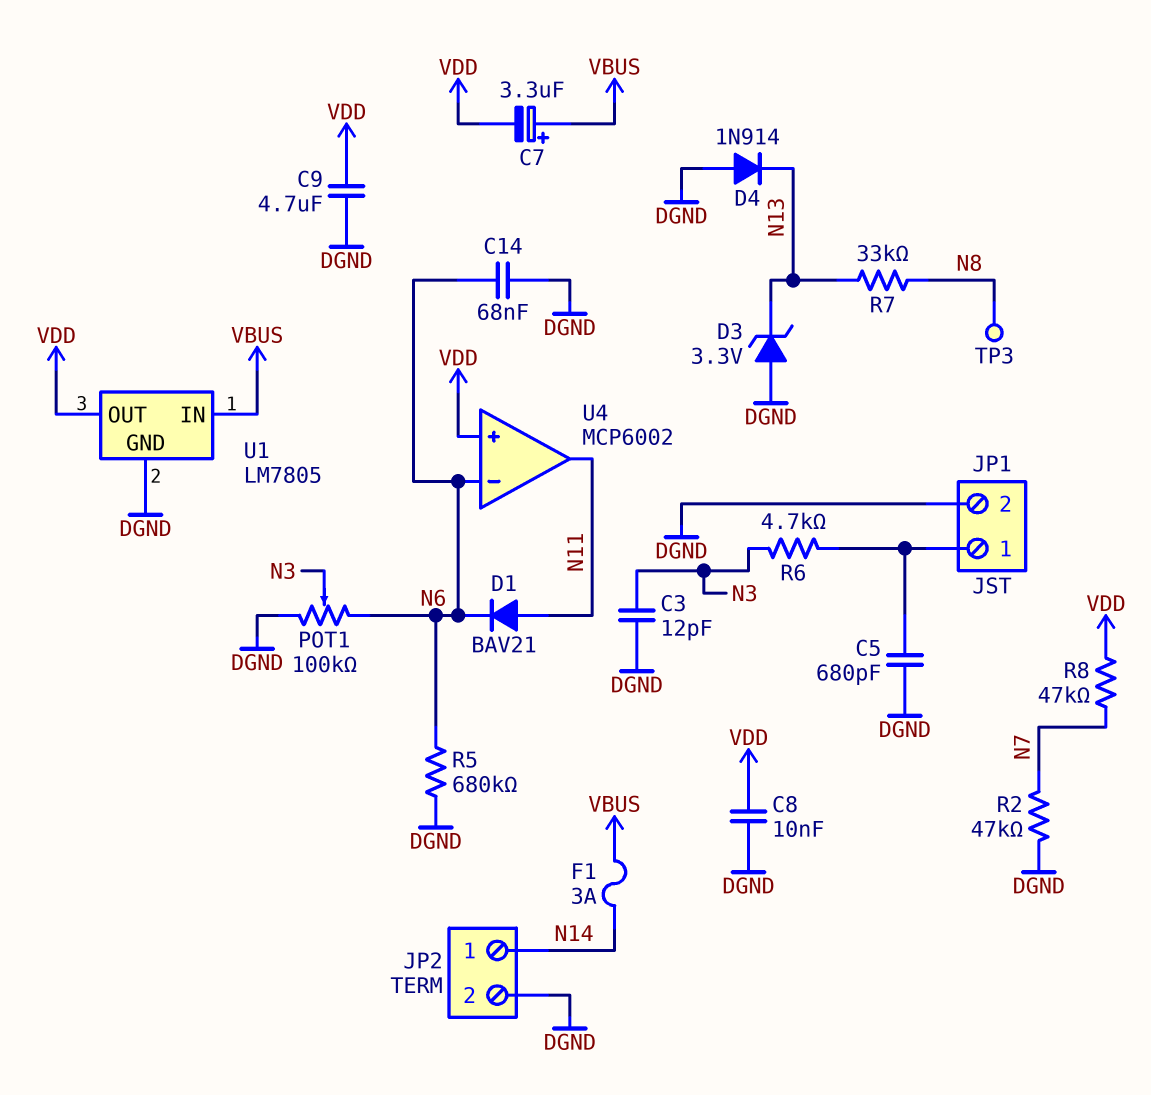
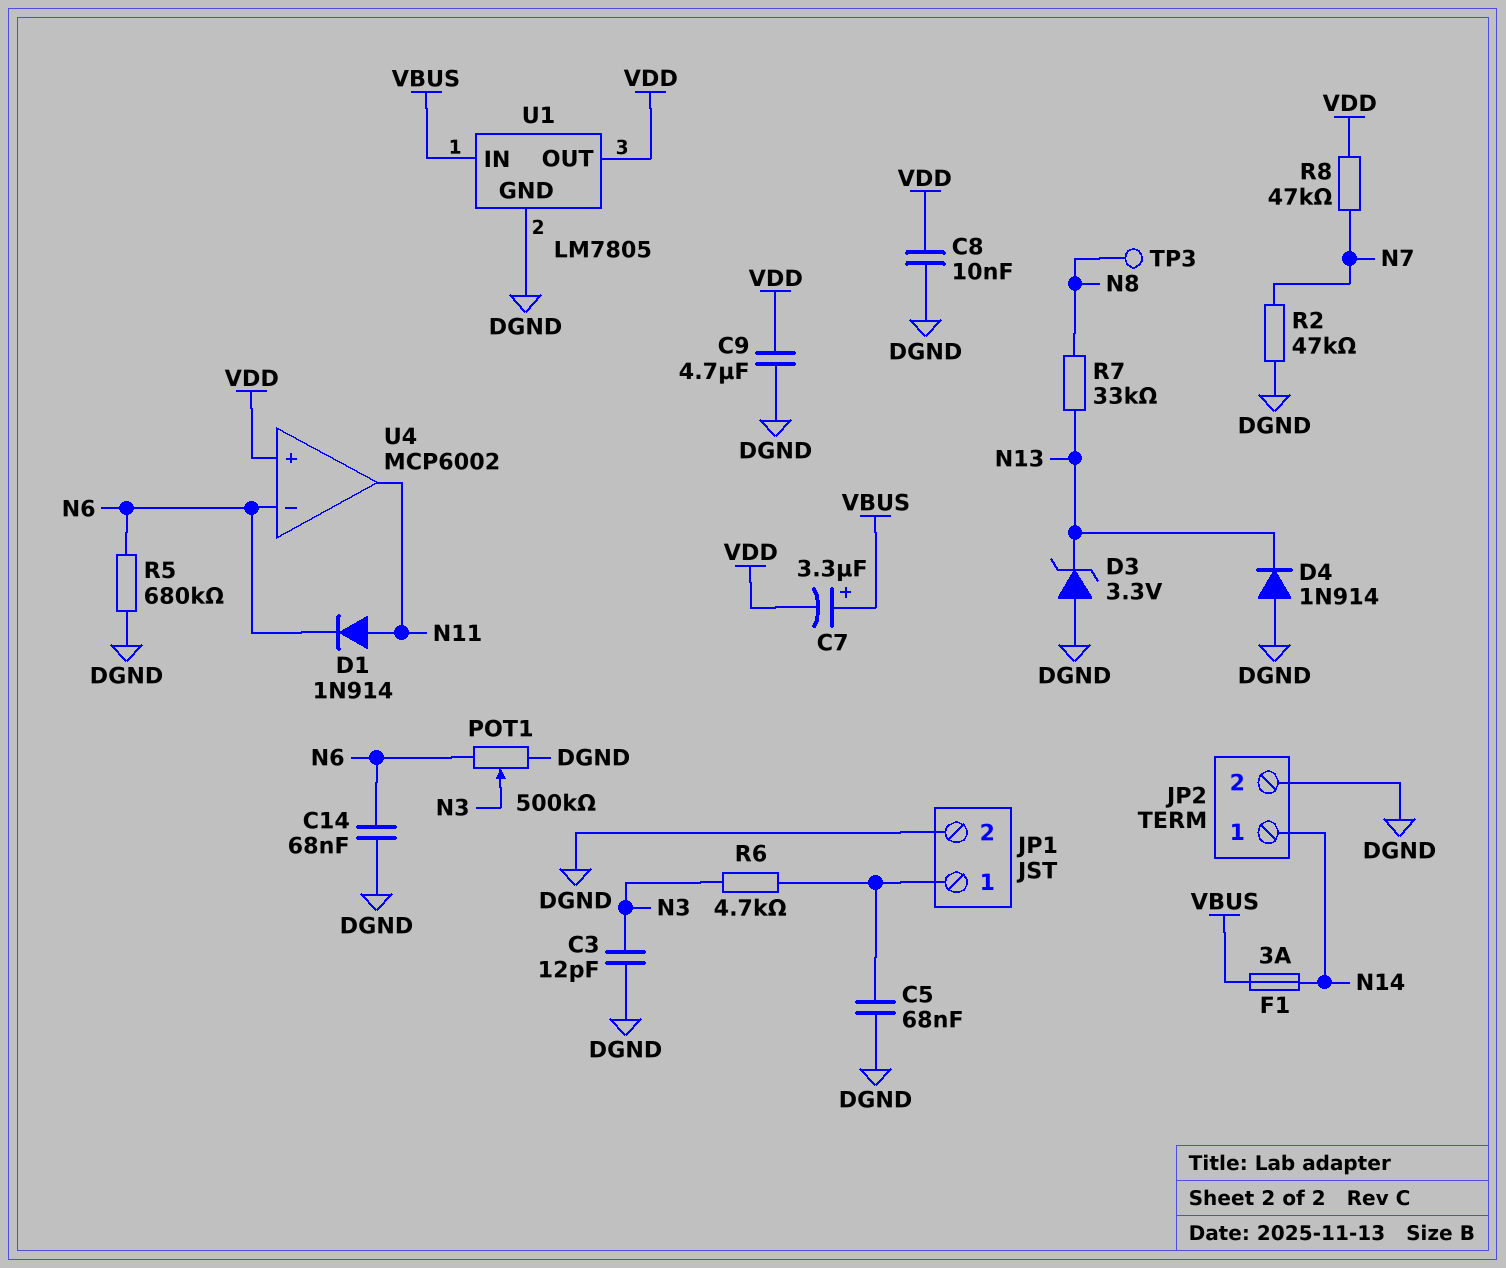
C5: 680pF (DGND, JP1/1) -> 68nF (DGND, JP1/1)
D1: diode BAV21 (A N11, K N6) -> diode 1N914 (A N11, K N6)
POT1: 100k (DGND, N6, wiper N3) -> 500k (DGND, N6, wiper N3)

